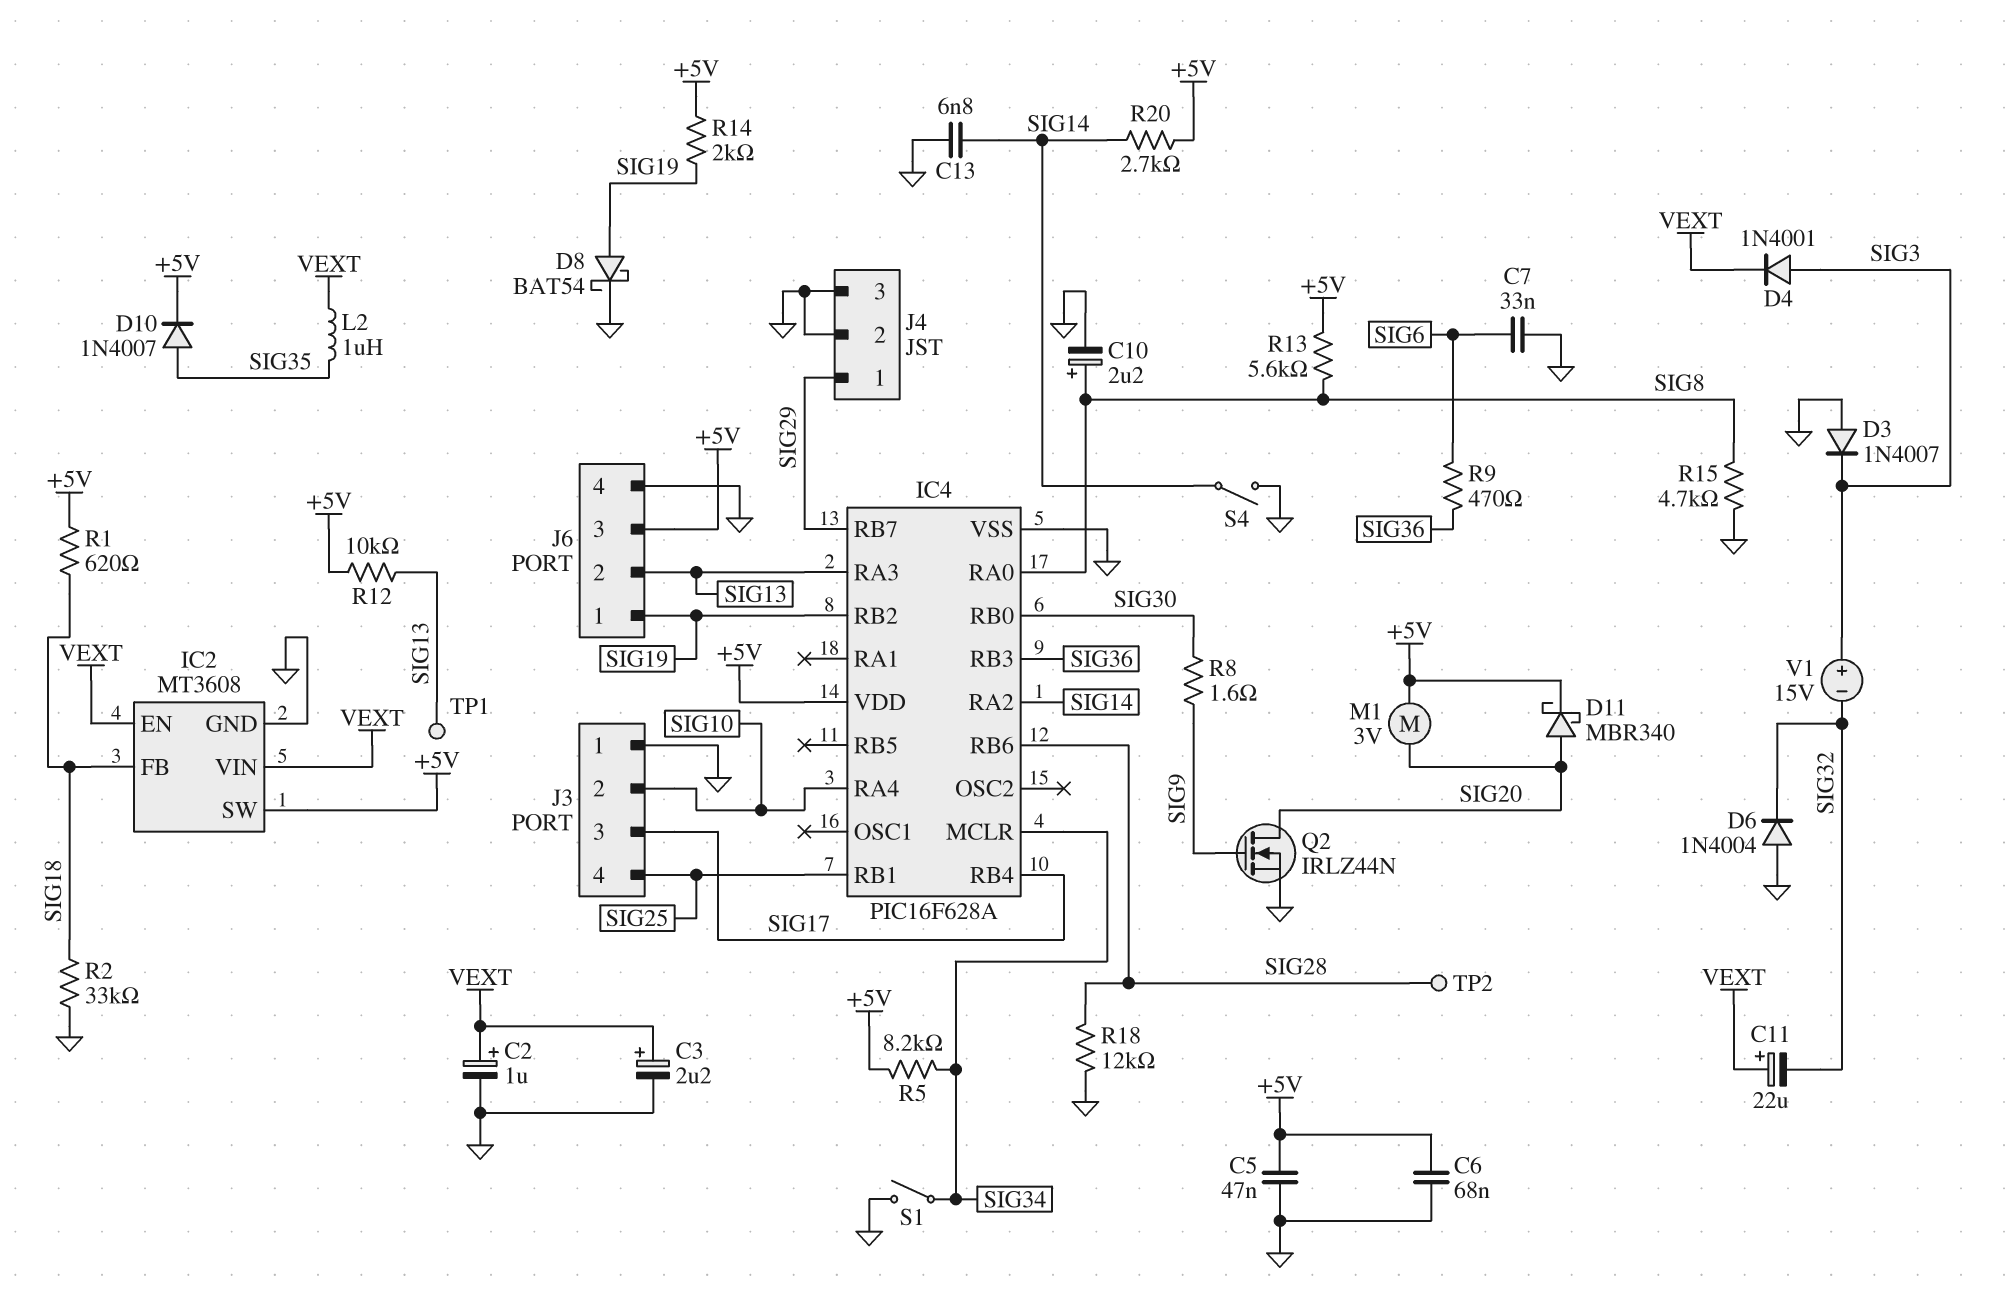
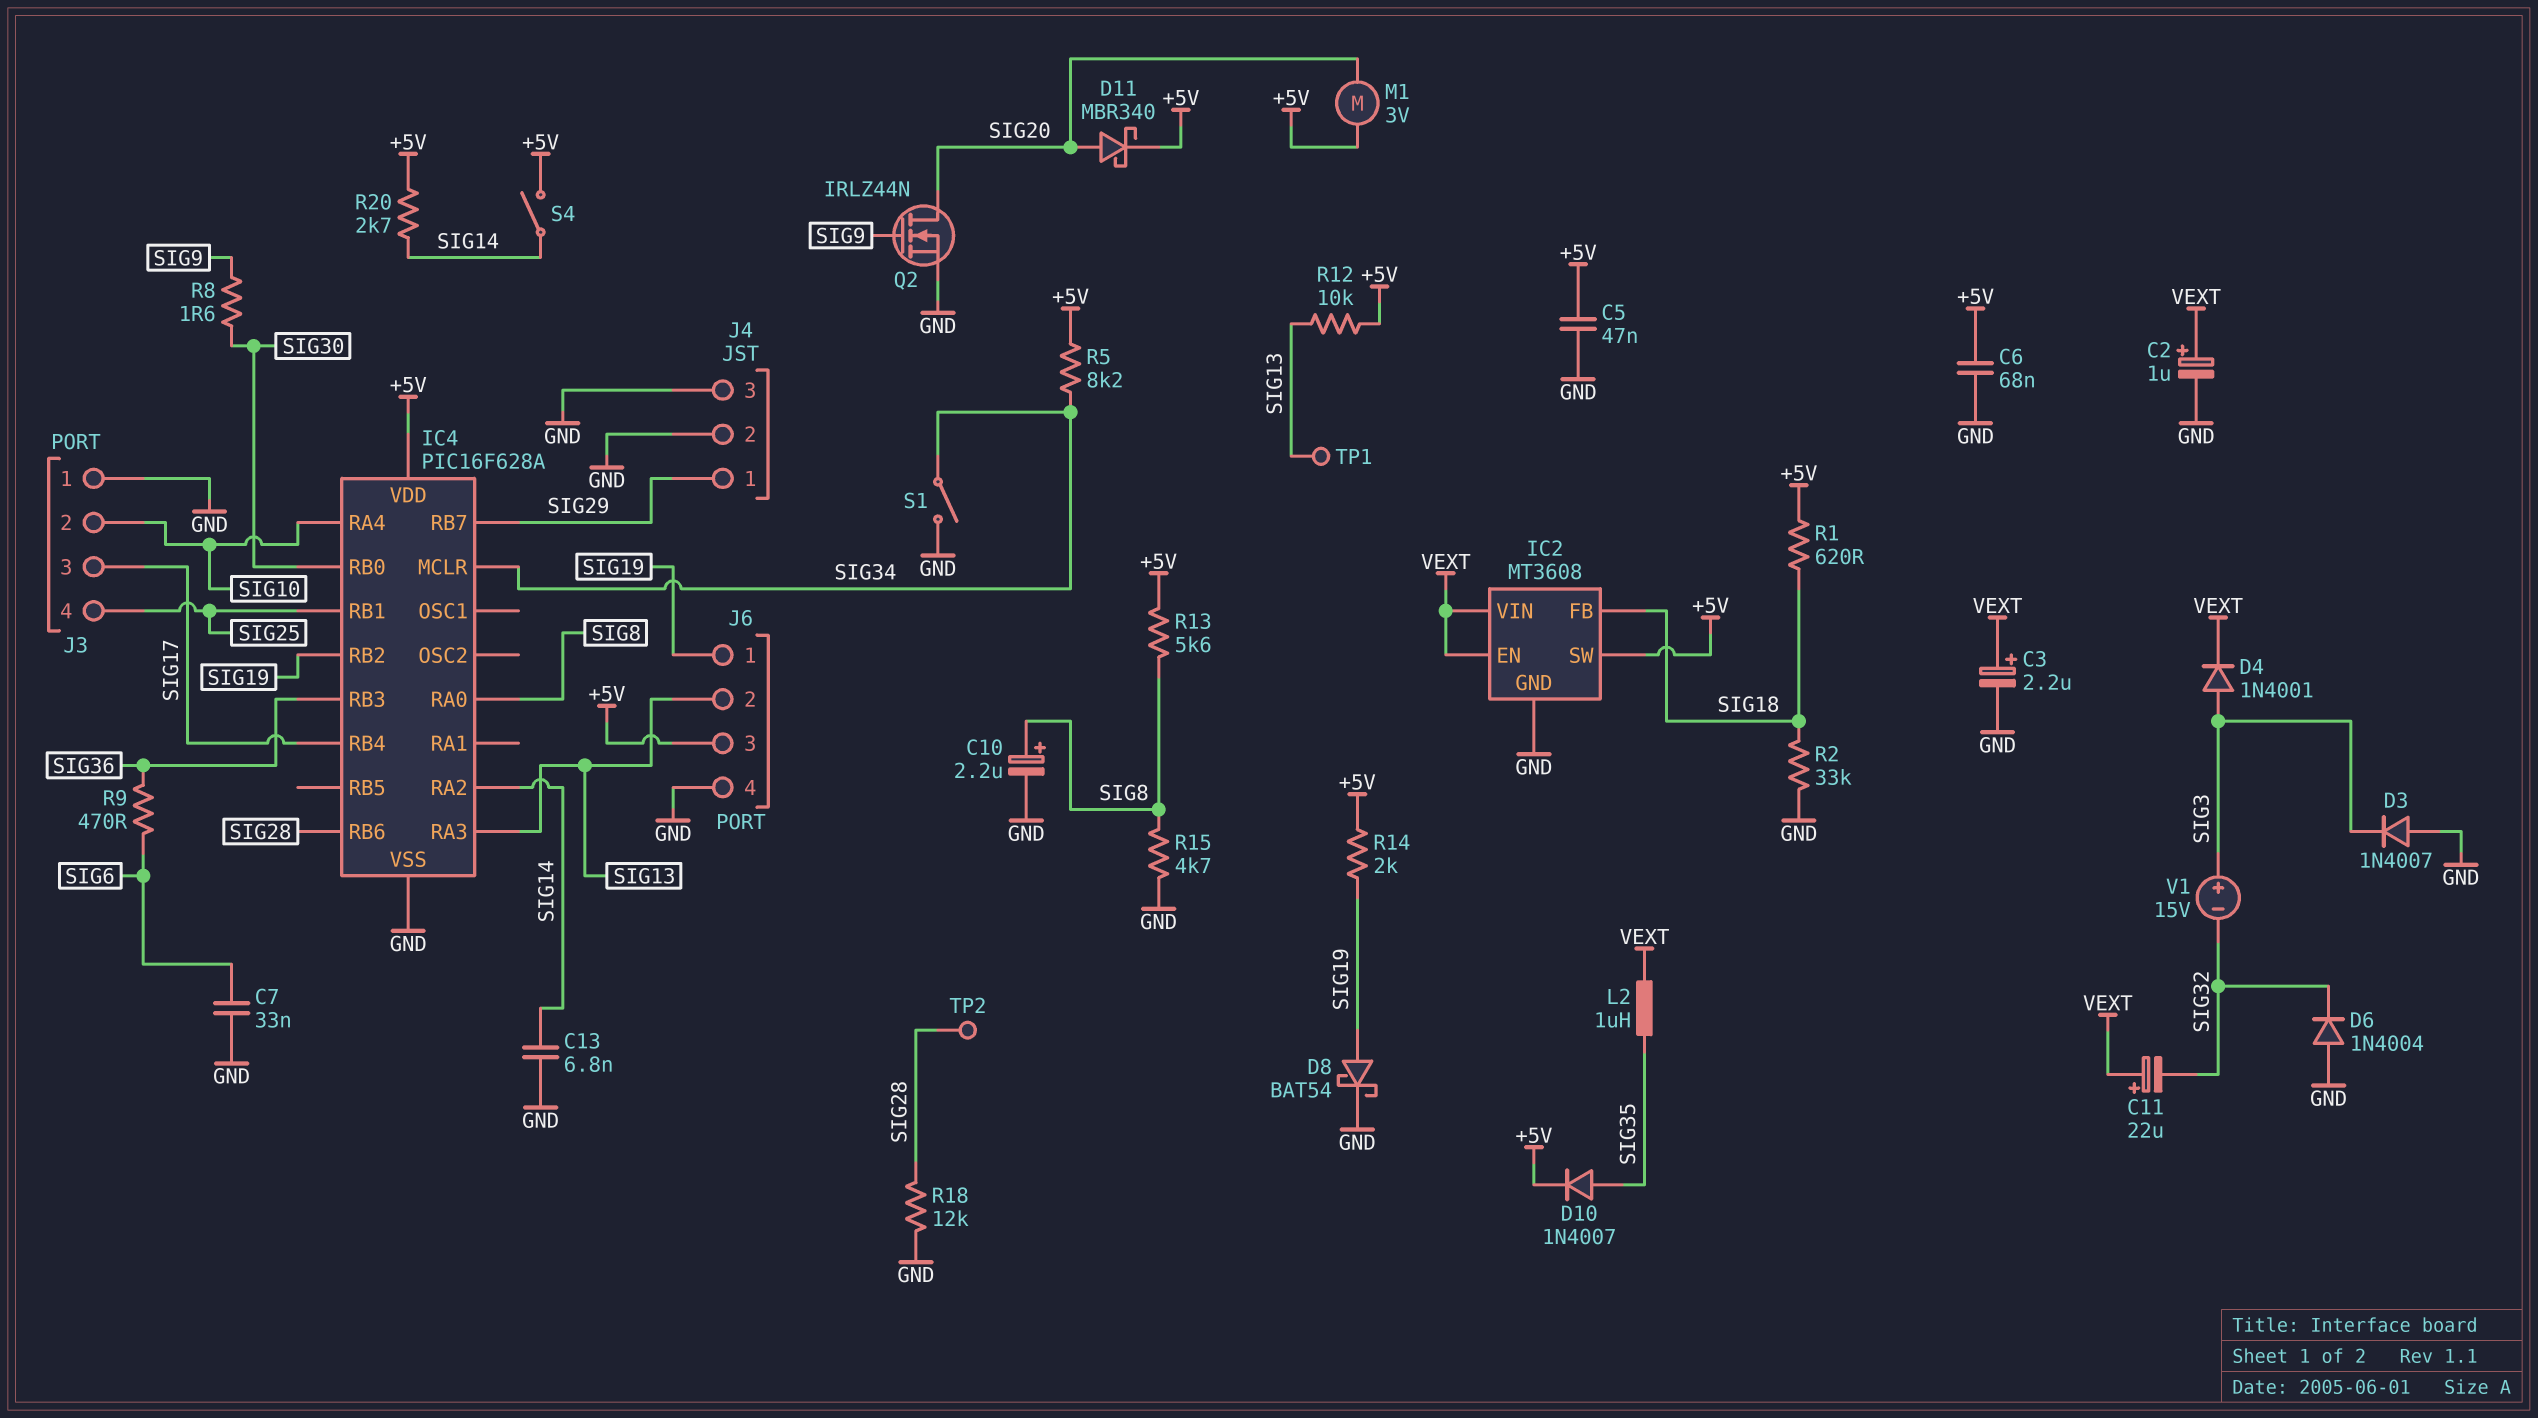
S4: switch (GND, SIG14) -> switch (+5V, SIG14)

